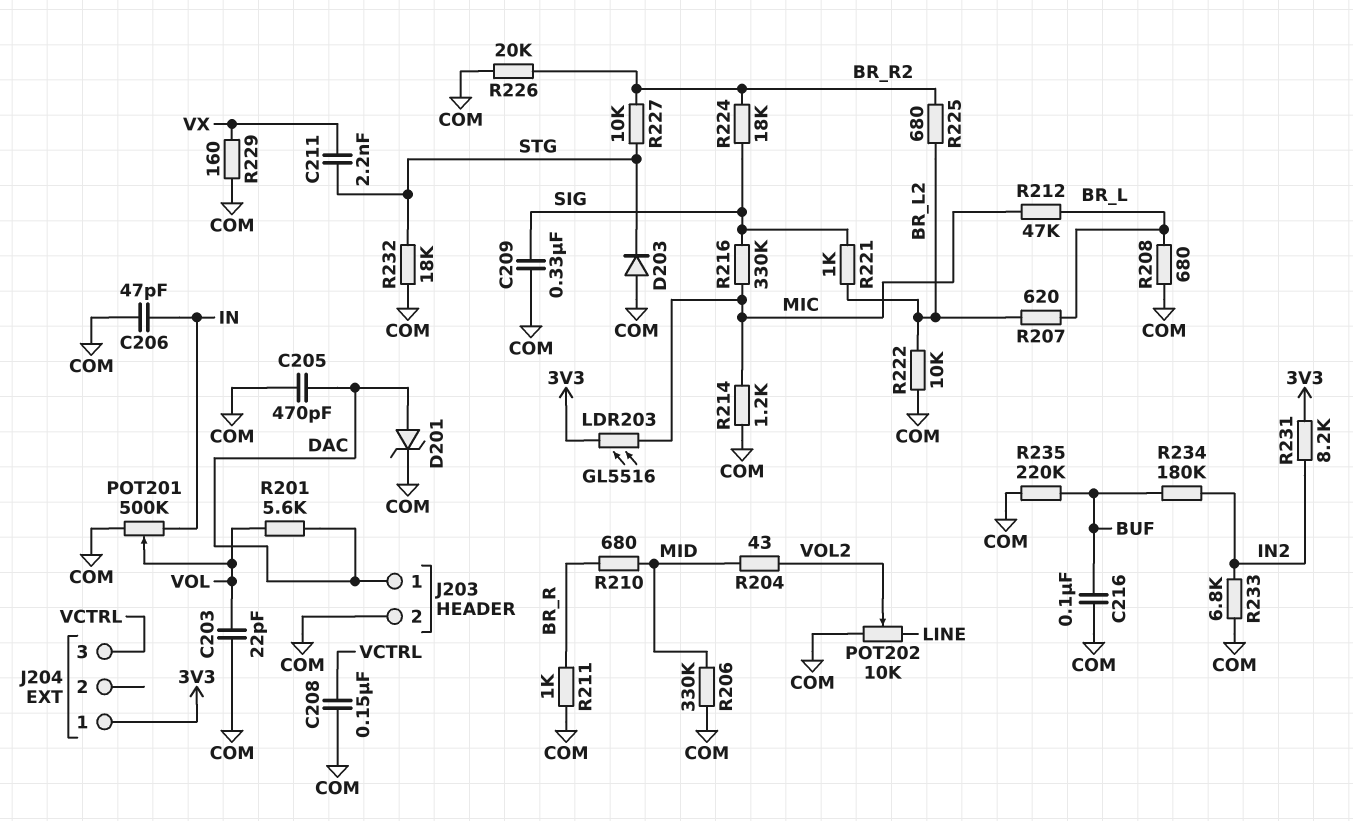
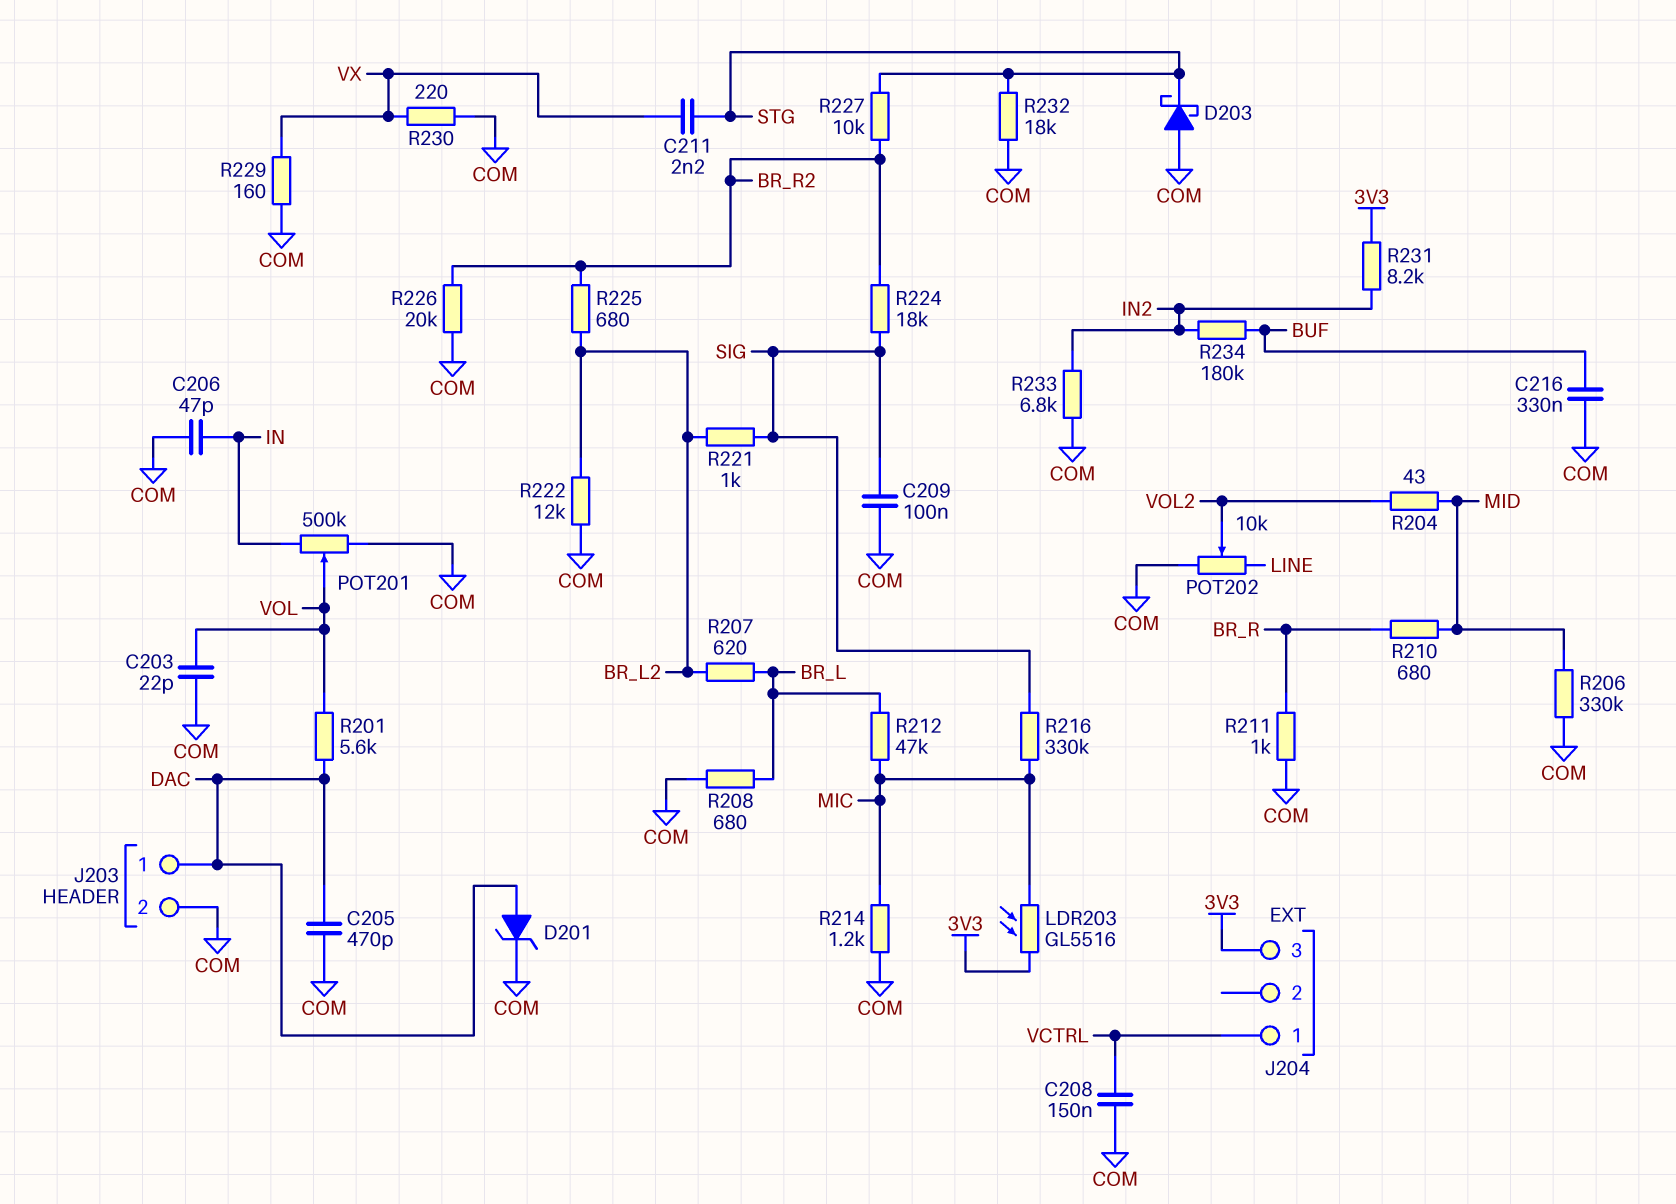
C209: 330nF (COM, SIG) -> 100nF (COM, SIG)
C216: 100nF (BUF, COM) -> 330nF (BUF, COM)
D203: diode (A COM, K STG) -> schottky (A COM, K STG)
J204 pin 1: 3V3 -> VCTRL
J204 pin 3: VCTRL -> 3V3
R222: 10k (BR_L2, COM) -> 12k (BR_L2, COM)
R230: none -> 220 (COM, VX)
R235: 220k (BUF, COM) -> none

